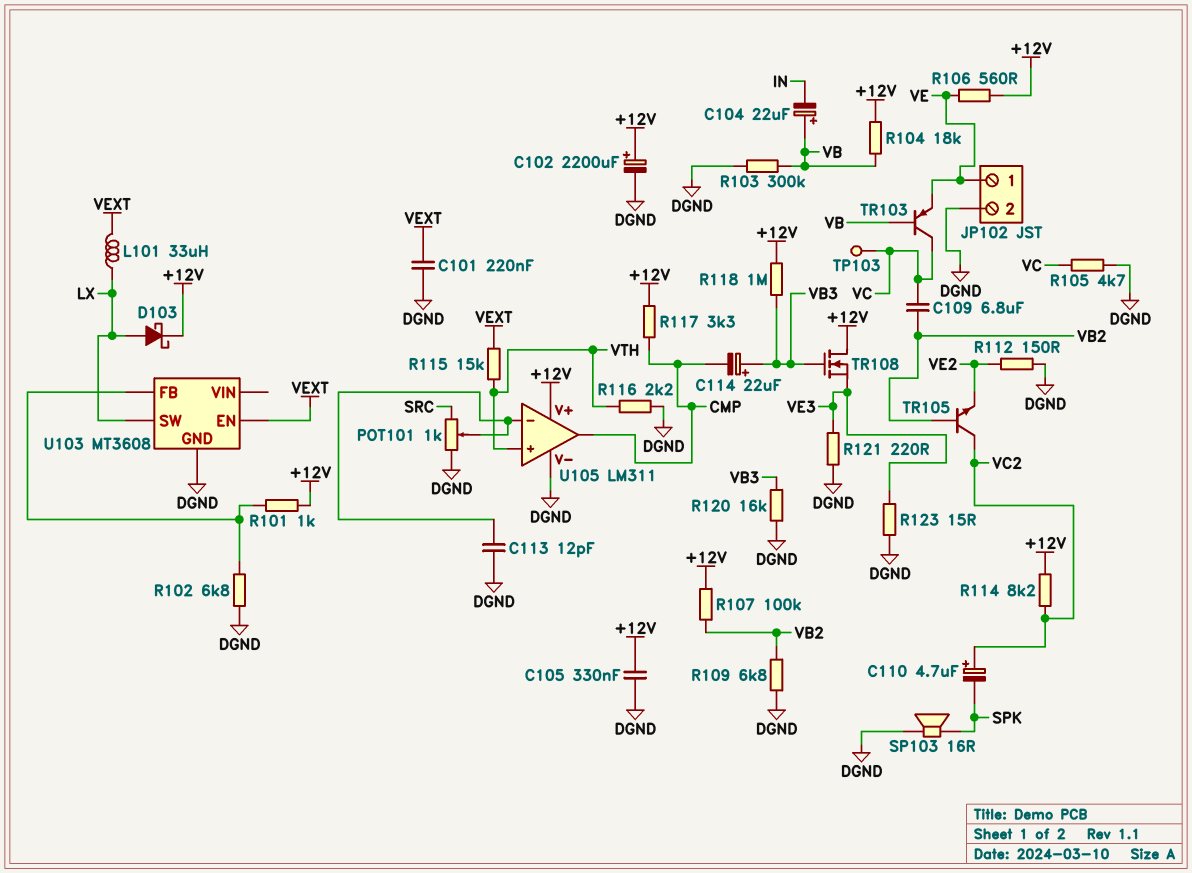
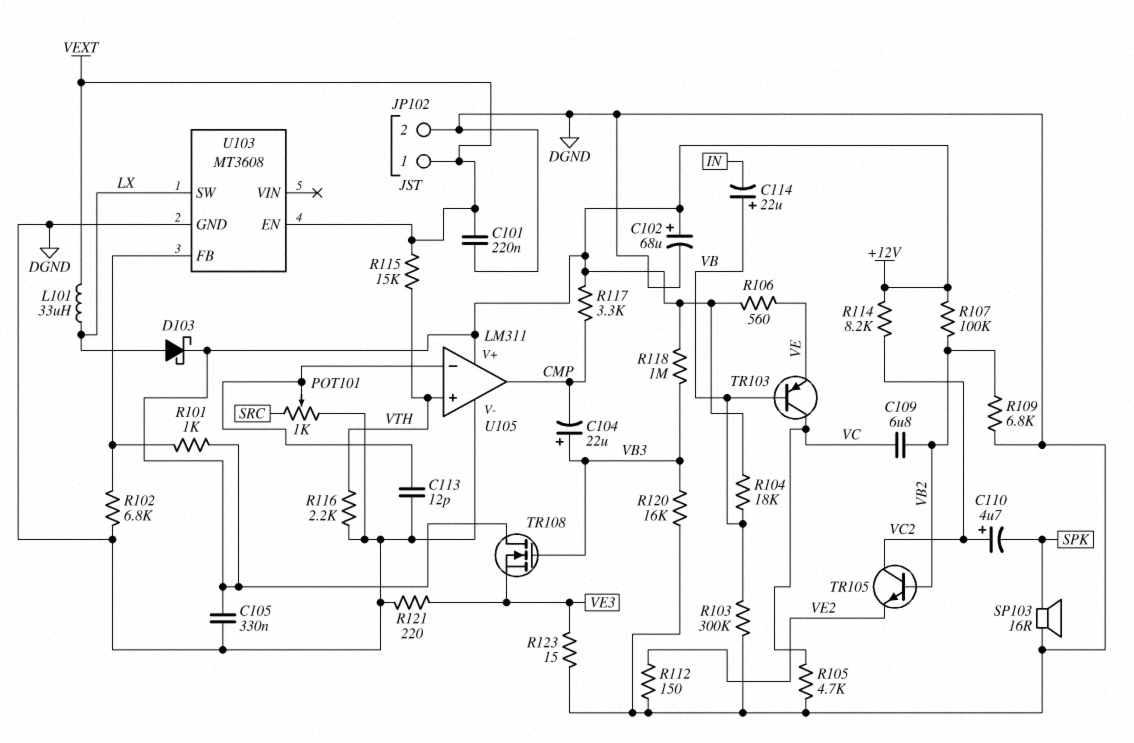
C102: 2200uF (plus +12V, minus DGND) -> 68uF (plus +12V, minus DGND)
C104: 22uF (plus VB, minus IN) -> 22uF (plus VB3, minus CMP)
C114: 22uF (plus VB3, minus CMP) -> 22uF (plus VB, minus IN)
JP102 pin 1: VE -> VEXT
TP103: test point (VC) -> none

